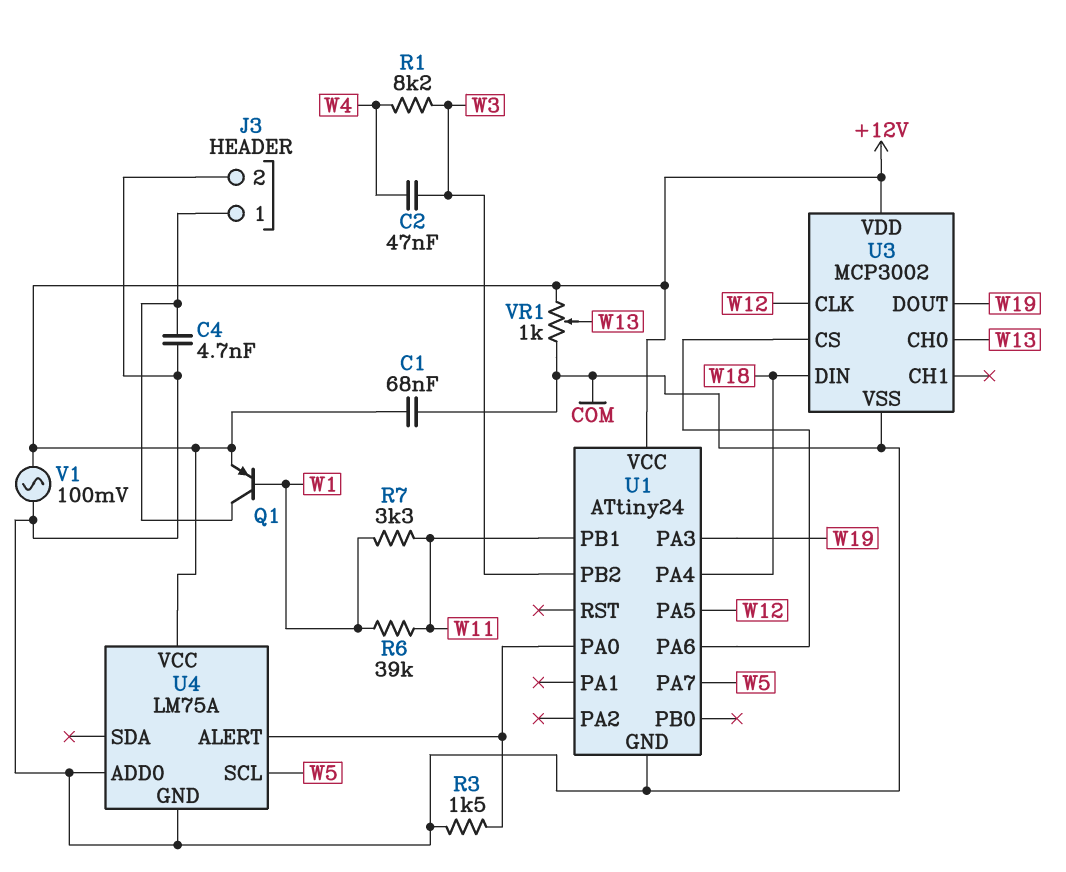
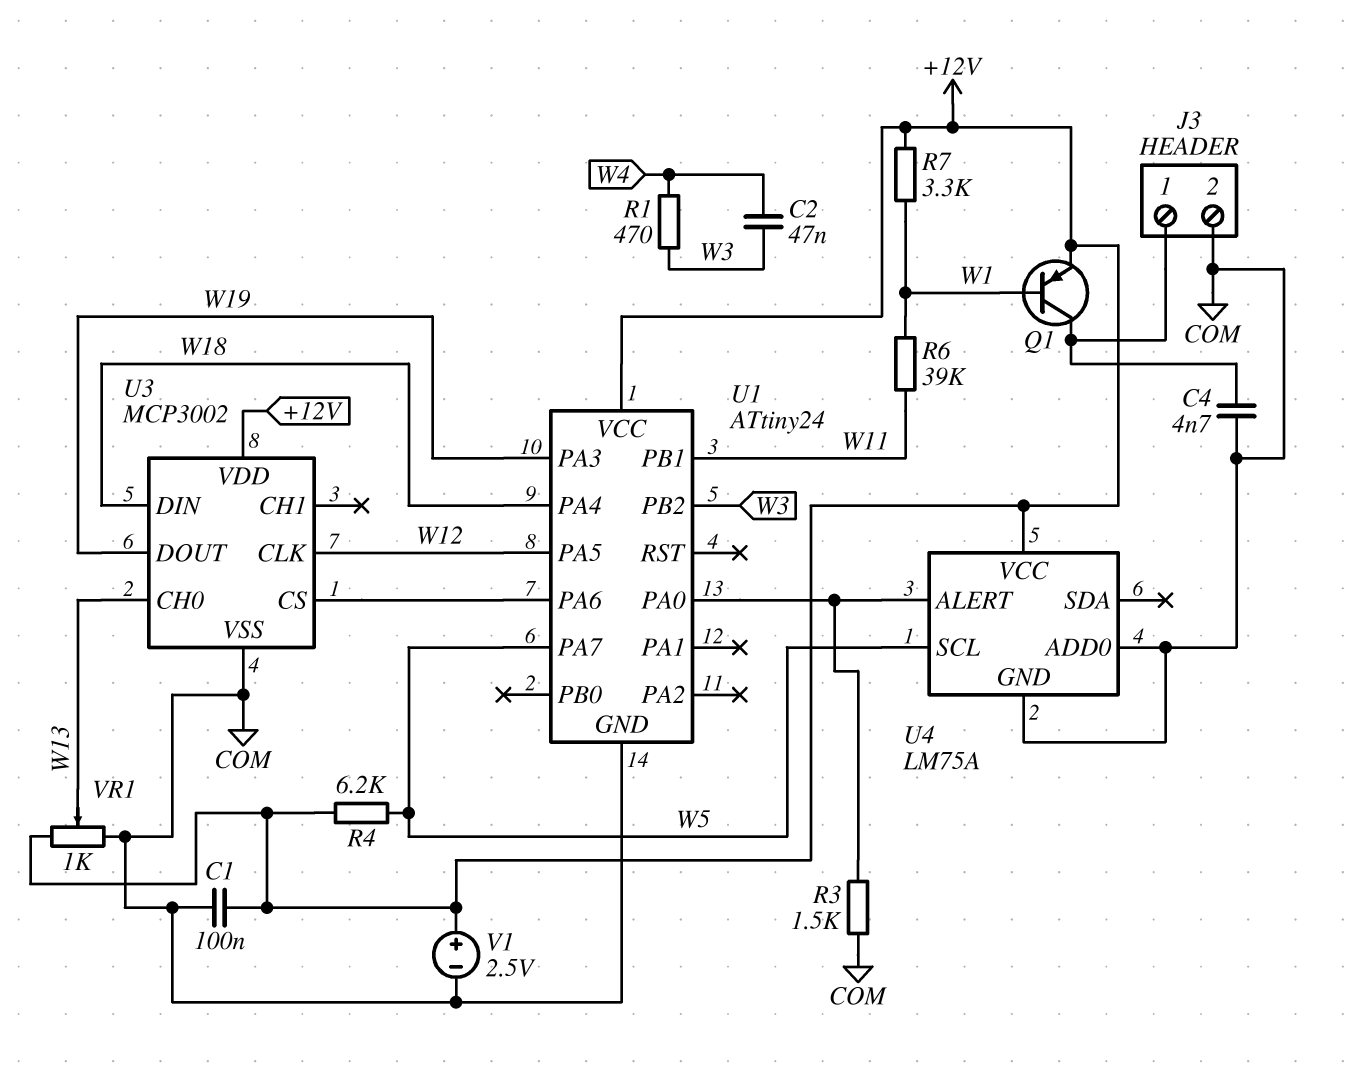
C1: 68nF (+12V, COM) -> 100nF (+12V, COM)
R1: 8.2k (W3, W4) -> 470 (W3, W4)
R4: none -> 6.2k (+12V, W5)
R7: 3.3k (W1, W11) -> 3.3k (+12V, W1)
V1: AC 100mV (+12V, COM) -> 2.5V (plus +12V, minus COM)

